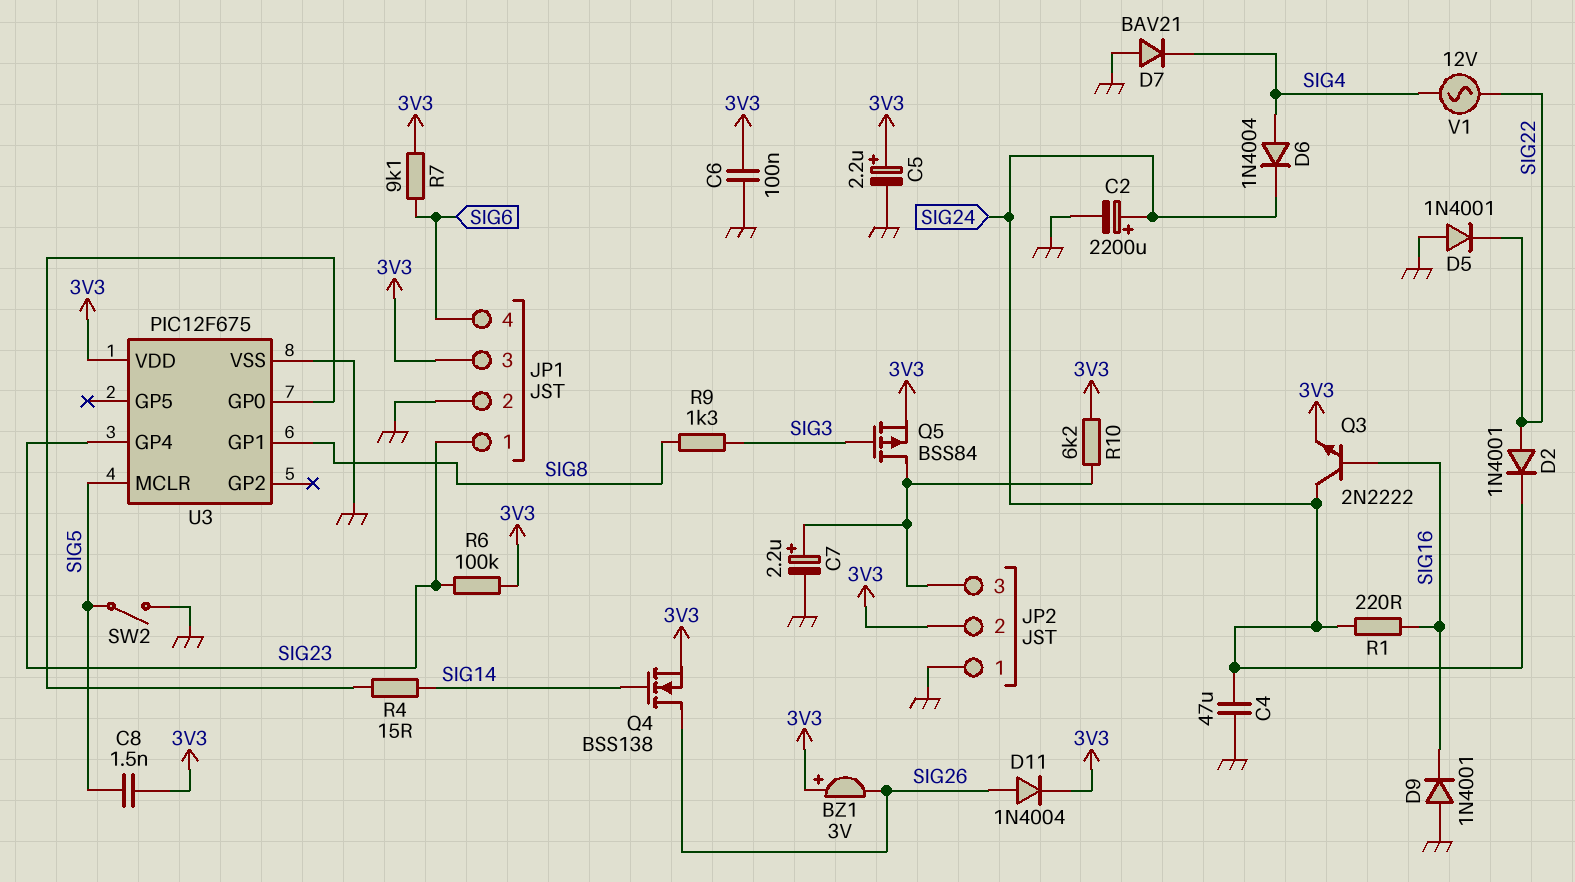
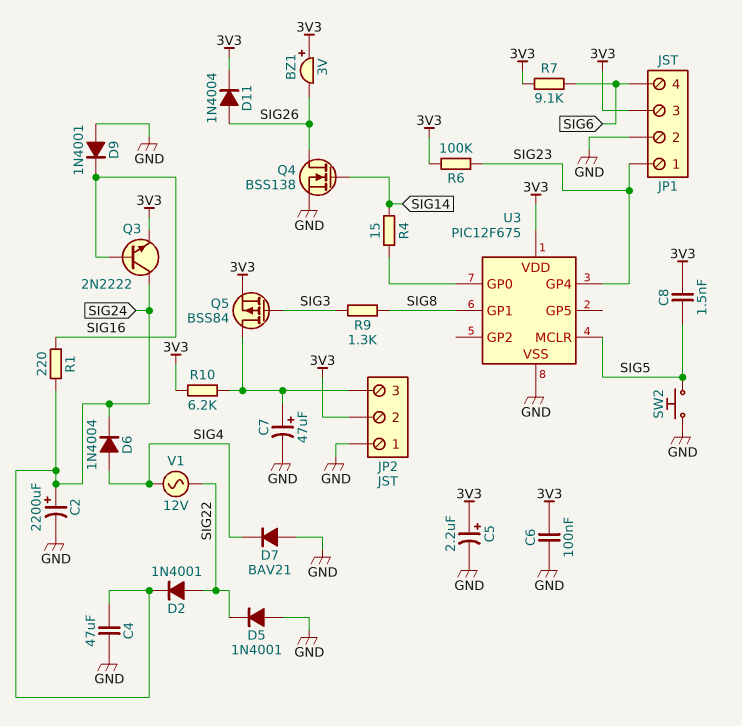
C7: 2.2uF (plus JP2/3, minus GND) -> 47uF (plus JP2/3, minus GND)
Q4: NMOS BSS138 (G SIG14, D SIG26, S 3V3) -> NMOS BSS138 (G SIG14, D SIG26, S GND)
SW2: switch (GND, SIG5) -> button (GND, SIG5)

